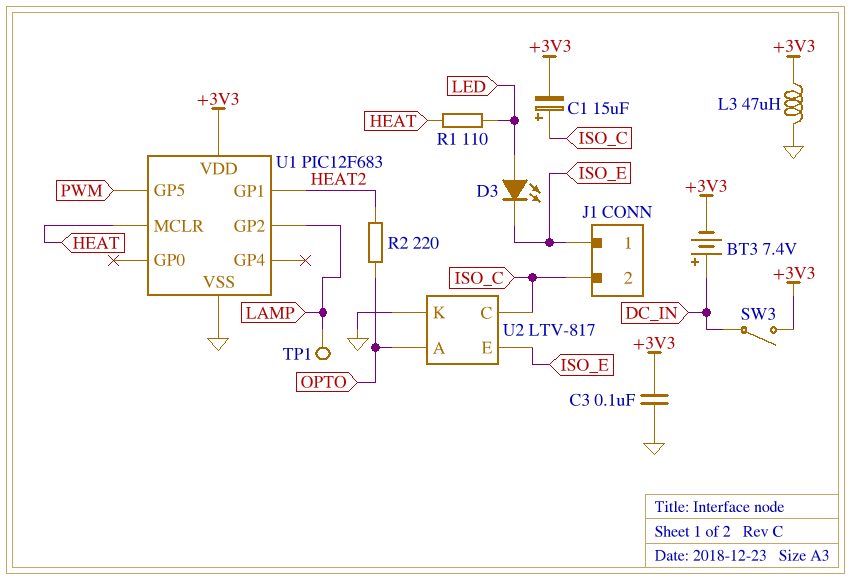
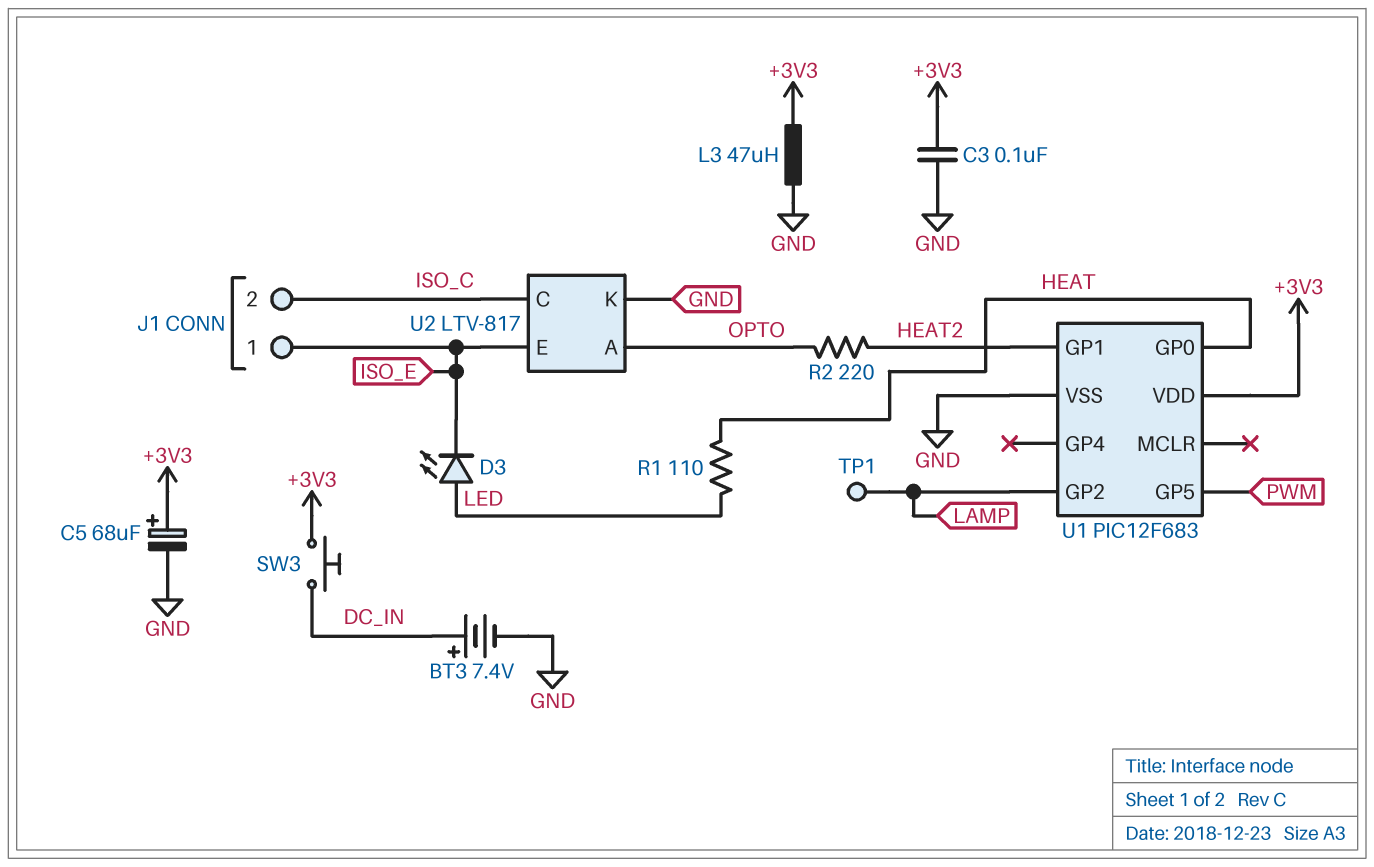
BT3: 7.4V (plus DC_IN, minus +3V3) -> 7.4V (plus DC_IN, minus GND)
C1: 15uF (plus ISO_C, minus +3V3) -> none
C5: none -> 68uF (plus +3V3, minus GND)
SW3: switch (+3V3, DC_IN) -> button (+3V3, DC_IN)
U1 pin GP0: none -> HEAT
U1 pin MCLR: HEAT -> none

